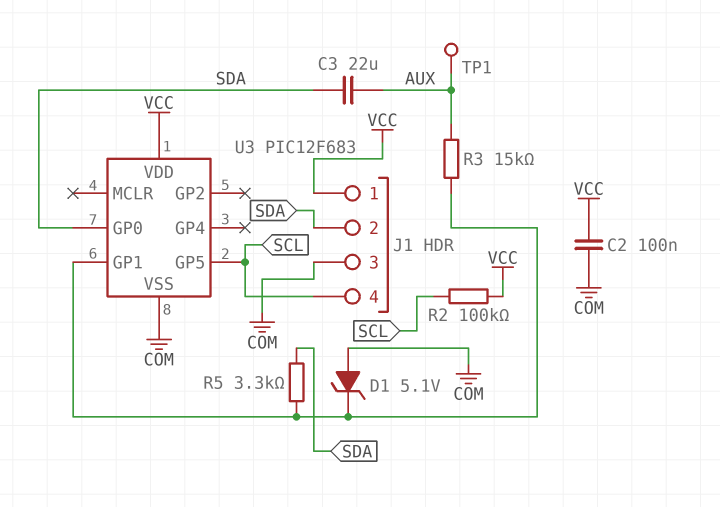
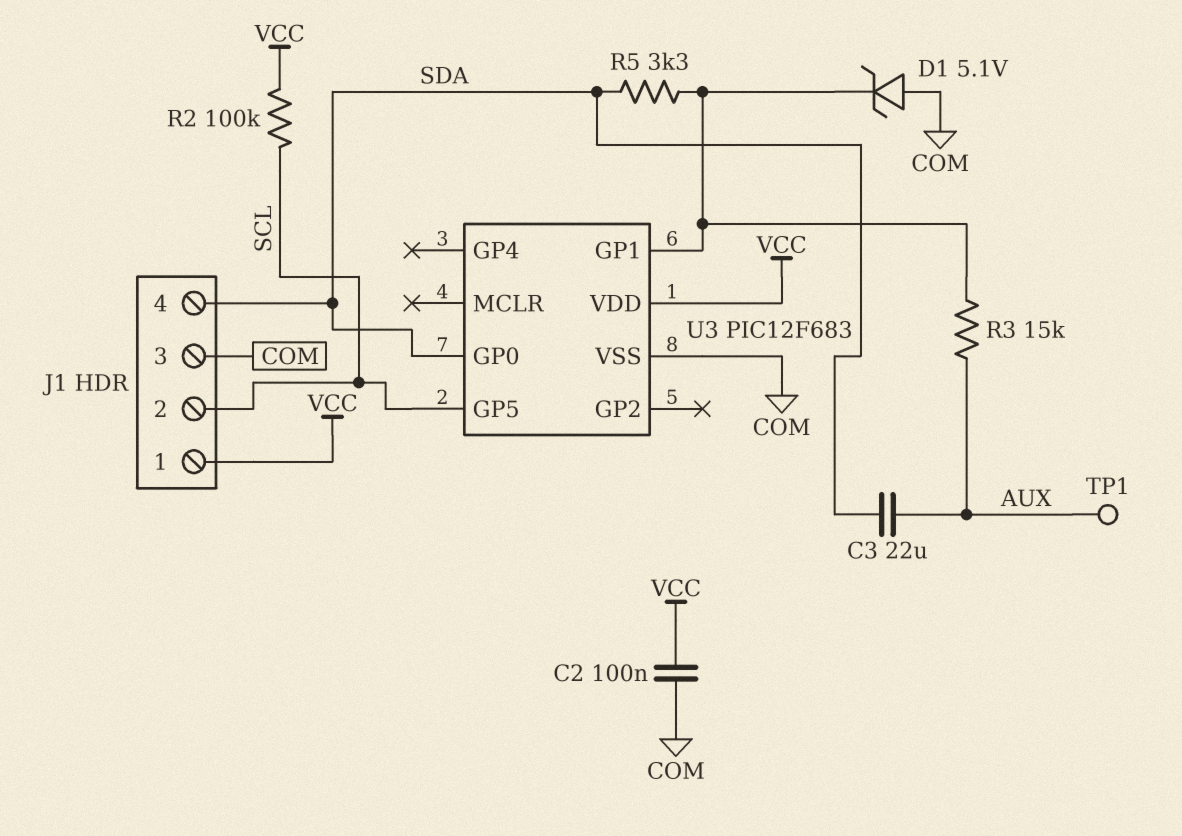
J1 pin 2: SDA -> SCL
J1 pin 4: SCL -> SDA

